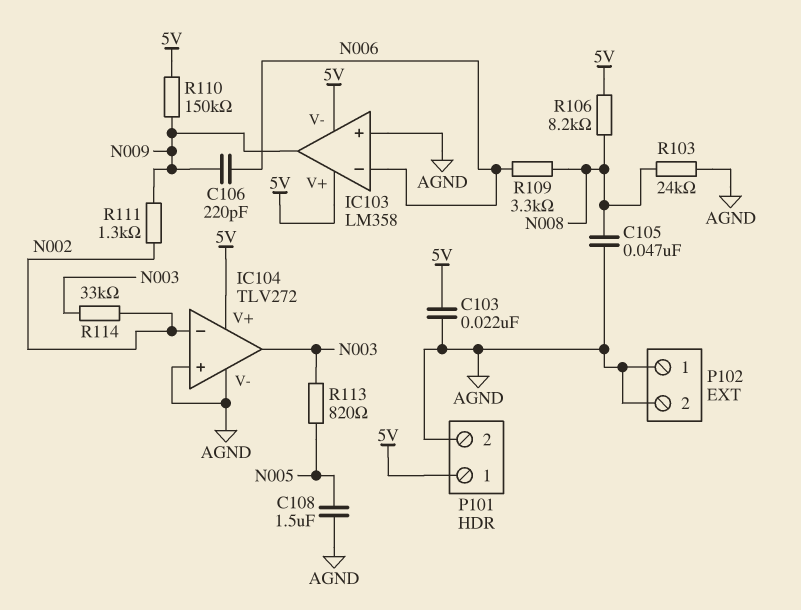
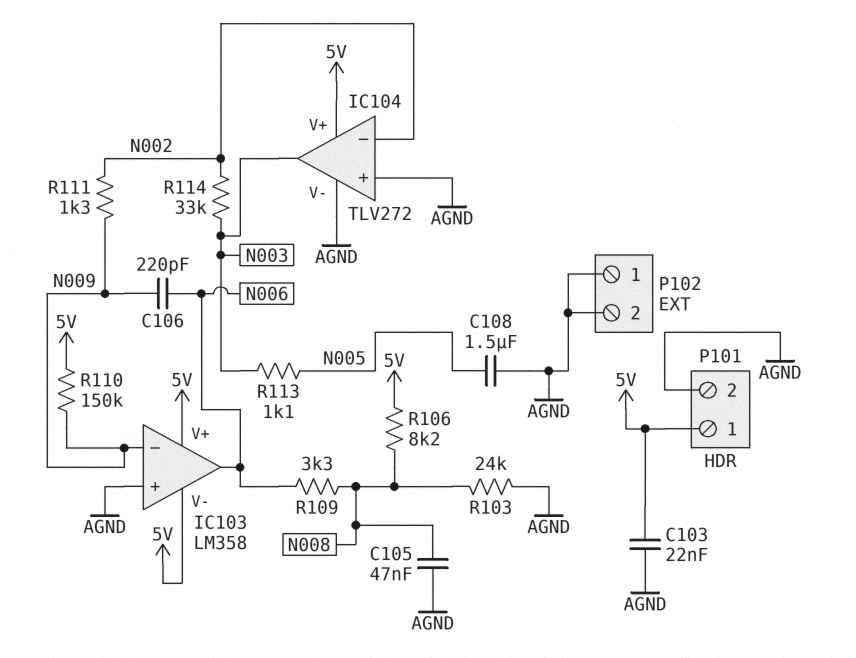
IC103 pin in-: N006 -> N009
IC103 pin out: N009 -> N006
R113: 820 (N003, N005) -> 1.1k (N003, N005)

